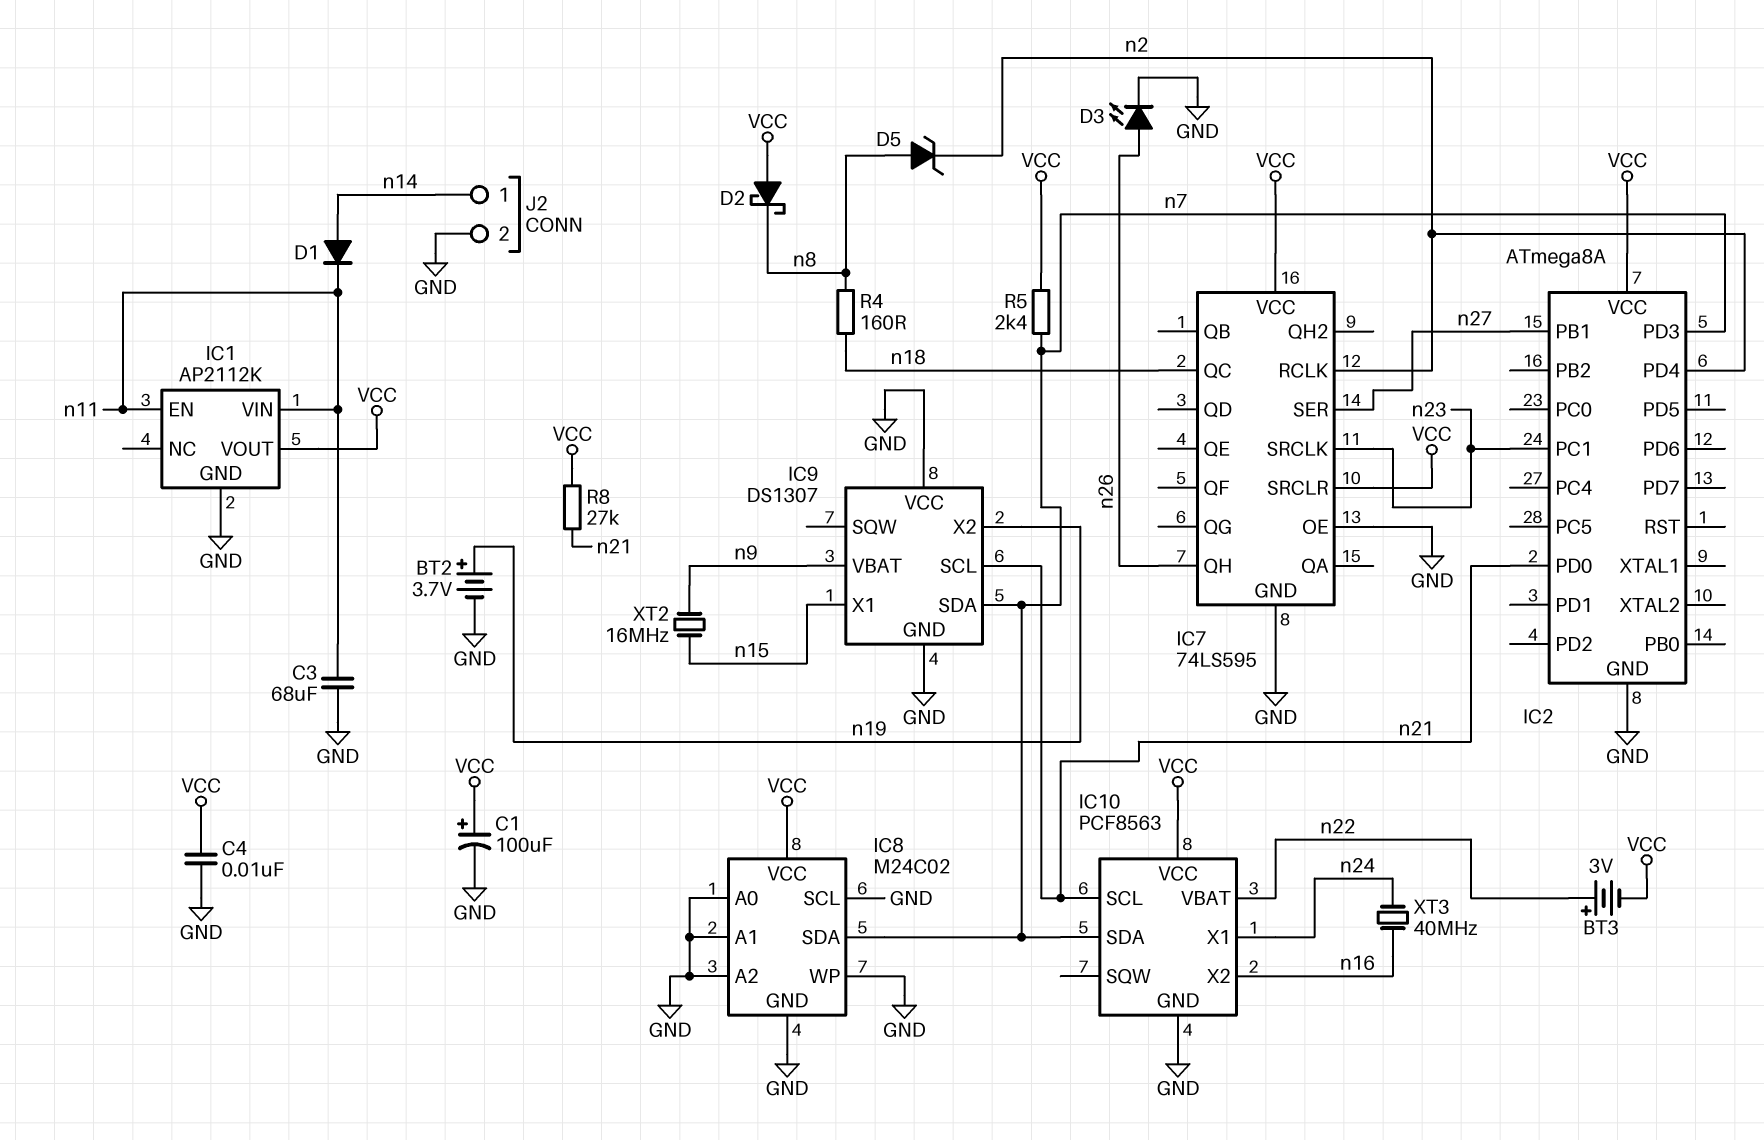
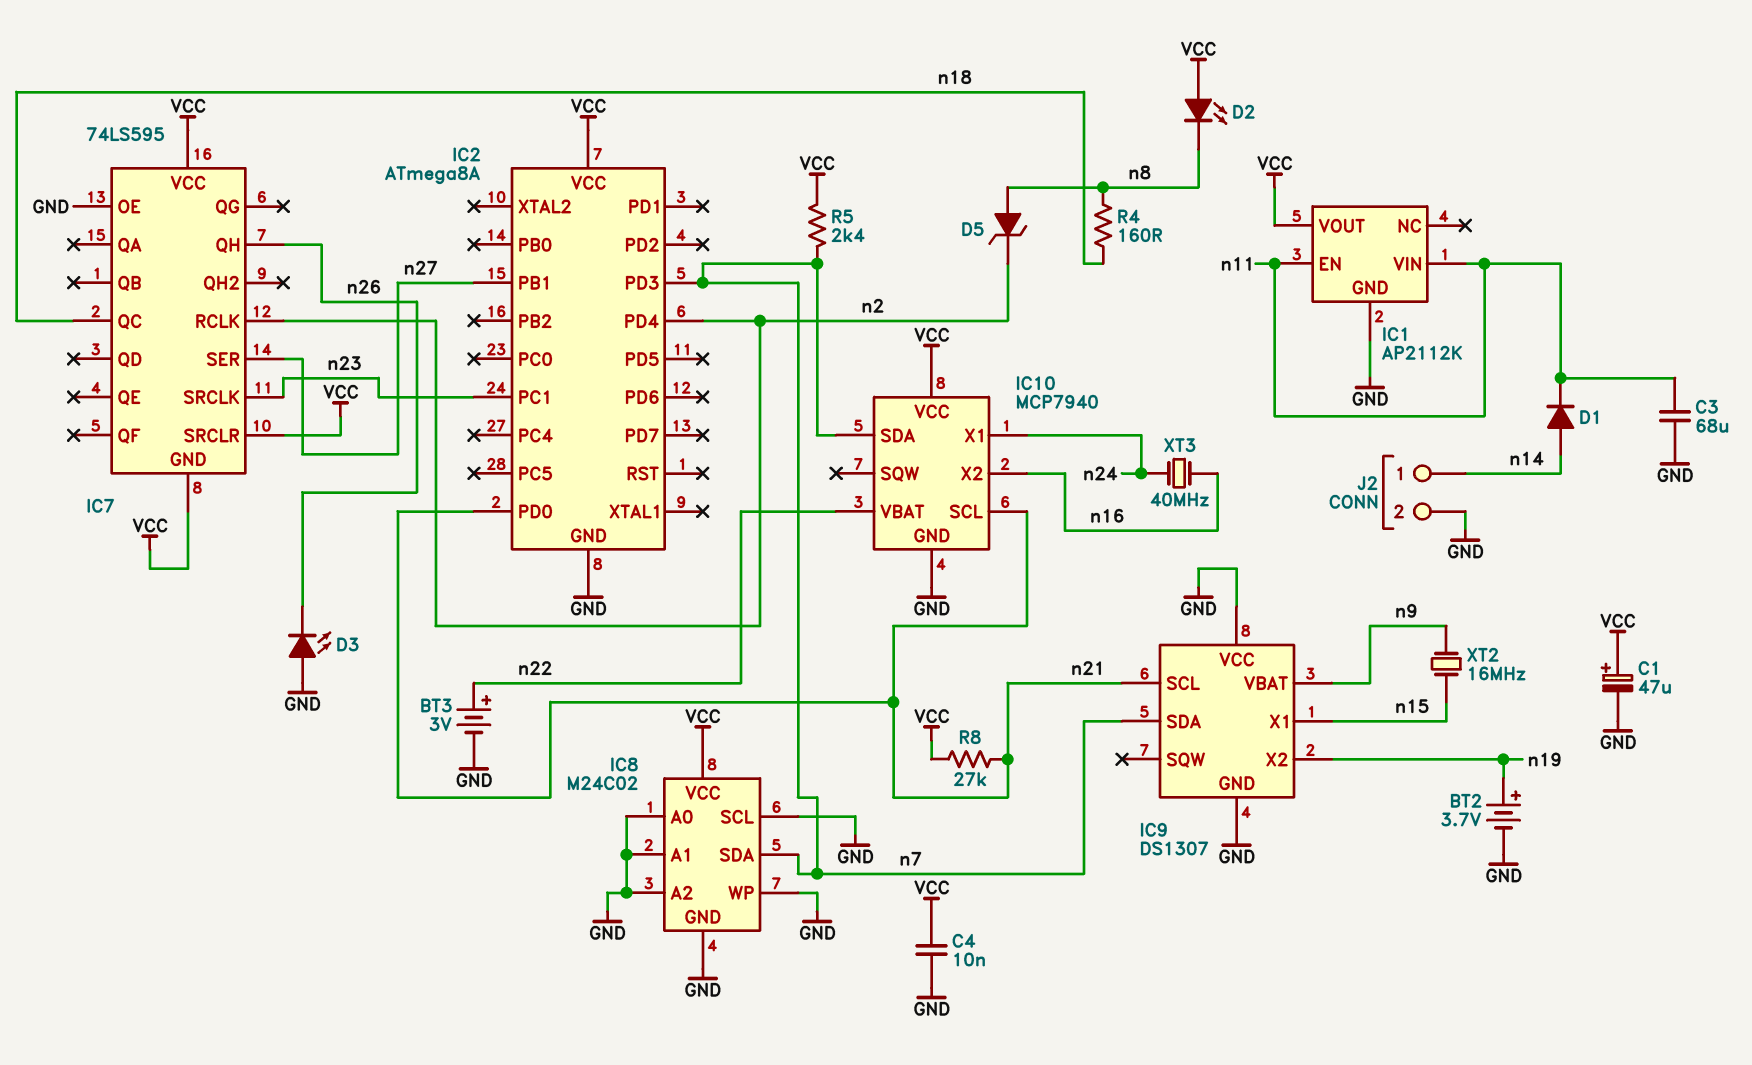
BT3: 3V (plus n22, minus VCC) -> 3V (plus n22, minus GND)
C1: 100uF (plus VCC, minus GND) -> 47uF (plus VCC, minus GND)
D2: schottky (A VCC, K n8) -> LED (A VCC, K n8)
D3: LED (A n26, K GND) -> LED (A GND, K n26)
IC7 pin GND: GND -> VCC
IC10: PCF8563 -> MCP7940

